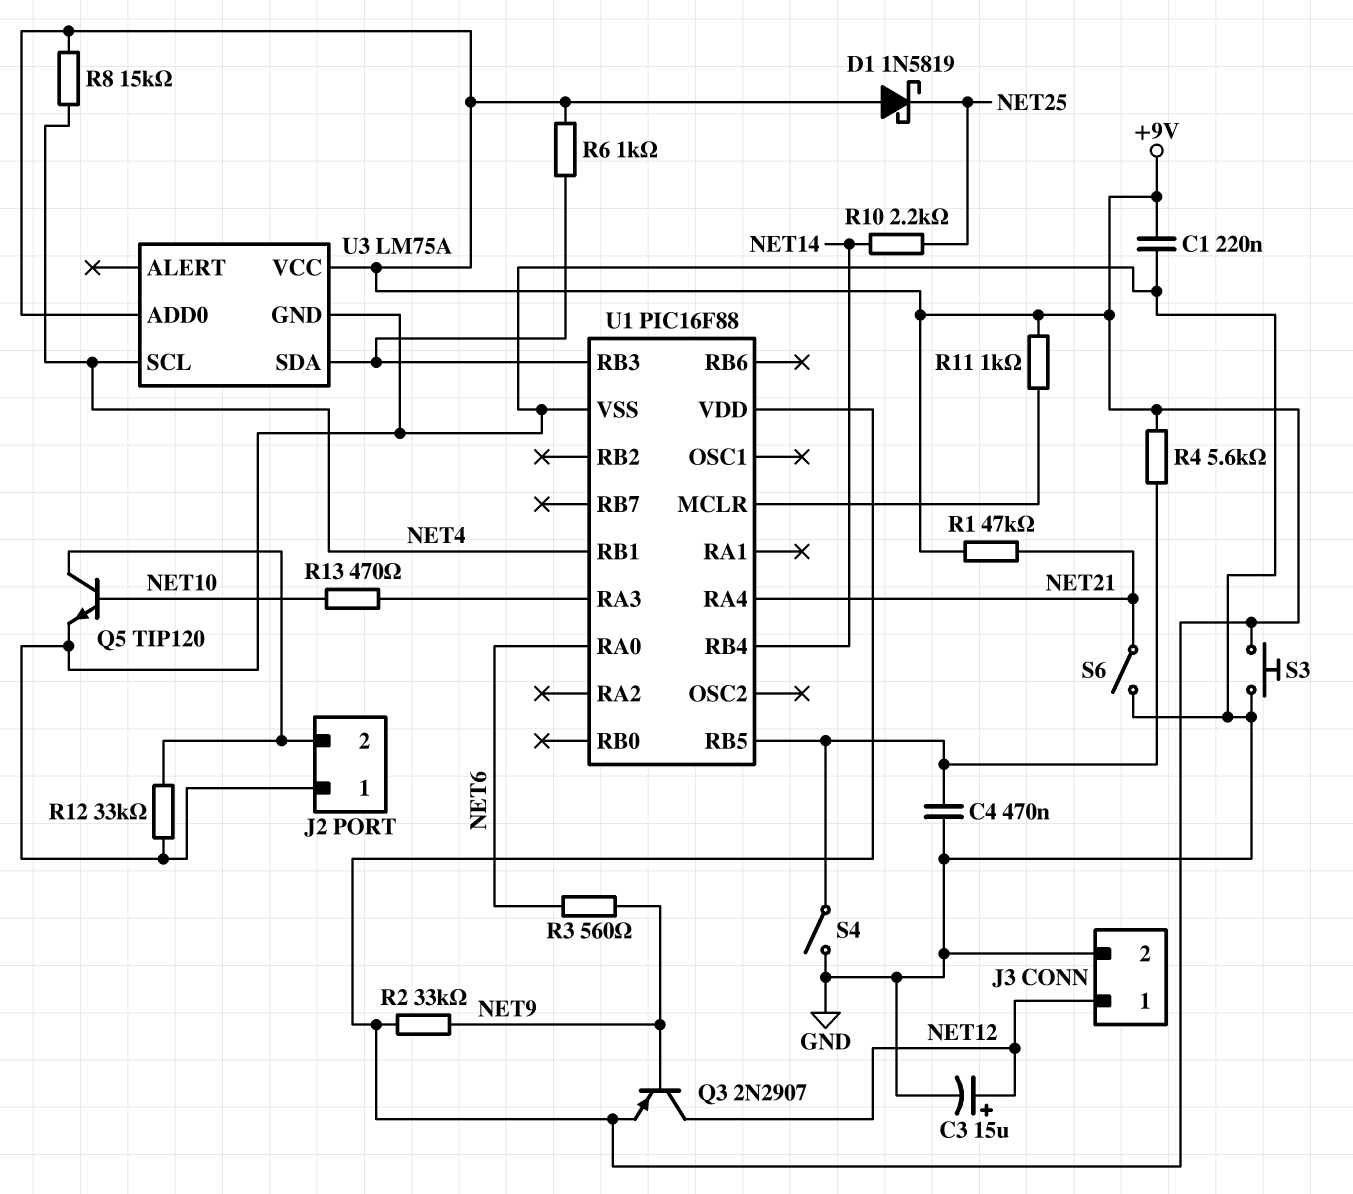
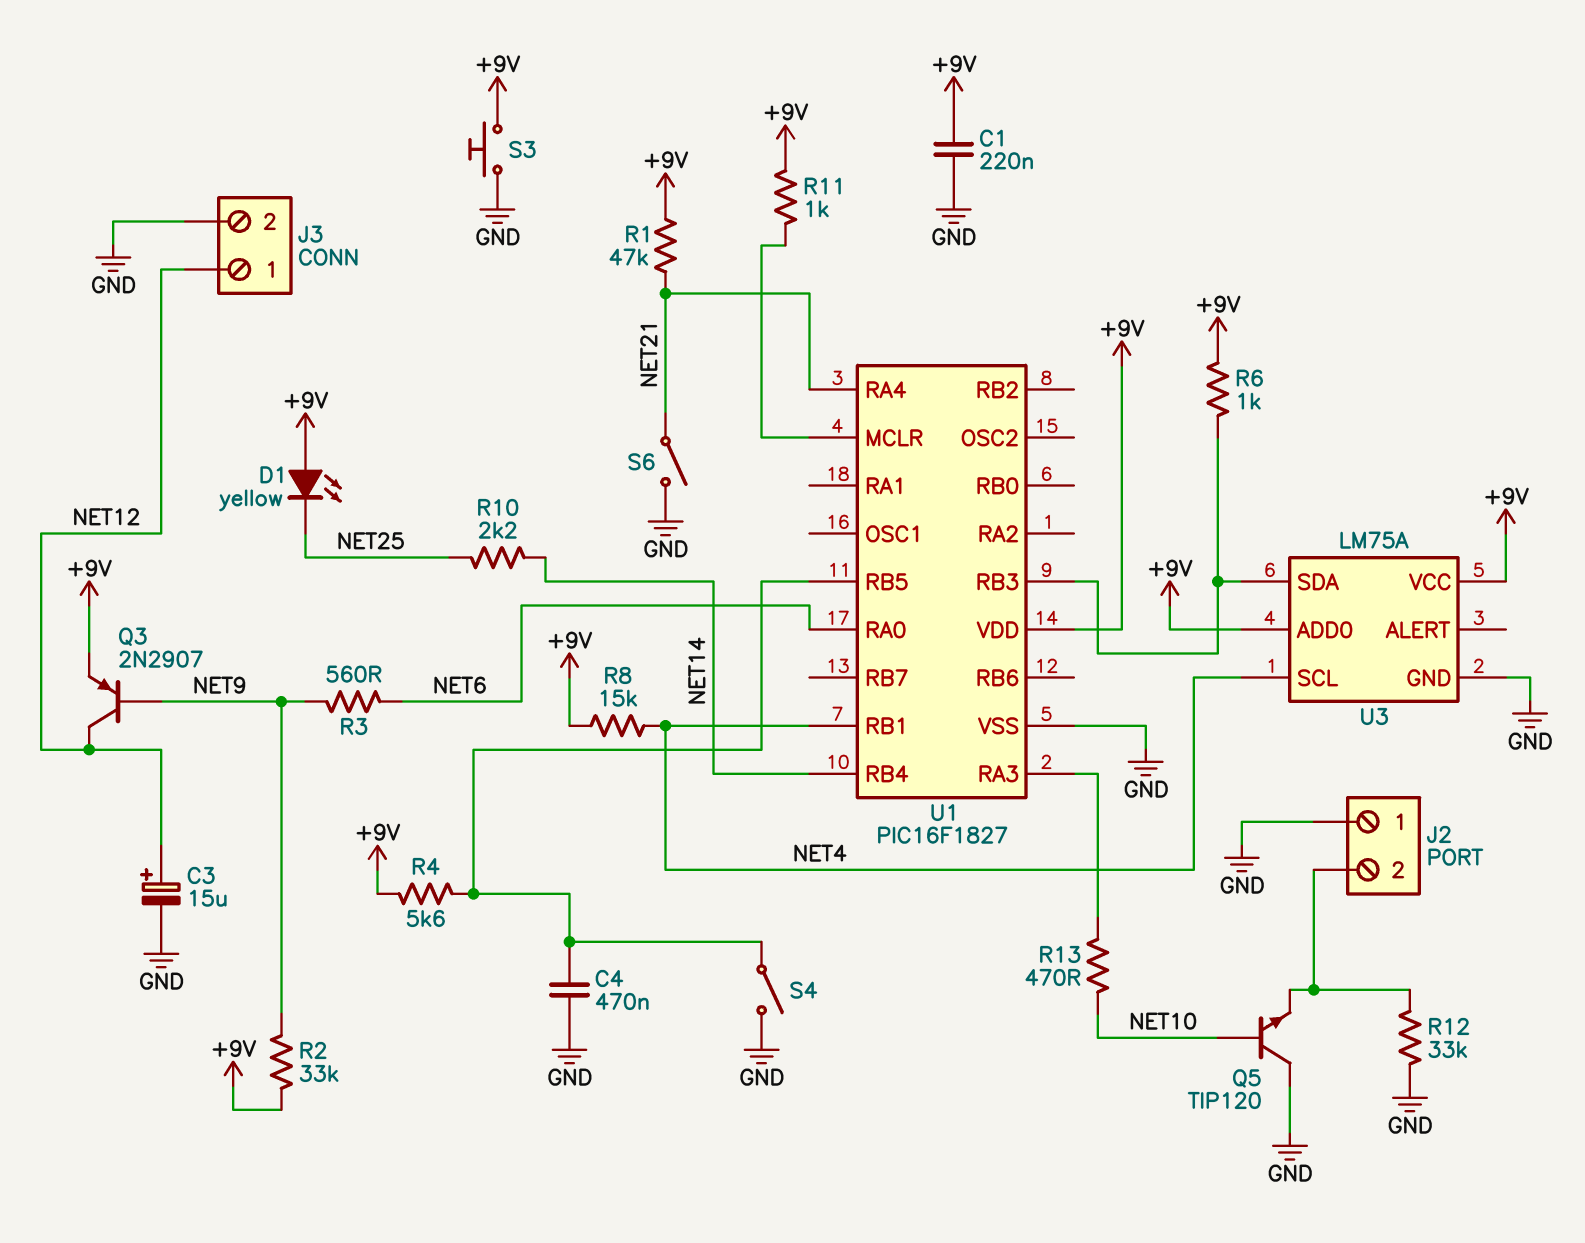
D1: schottky 1N5819 (A +9V, K NET25) -> LED yellow (A +9V, K NET25)
Q5: NPN TIP120 (B NET10, C J2/2, E GND) -> NPN TIP120 (B NET10, C GND, E J2/2)
U1: PIC16F88 -> PIC16F1827

